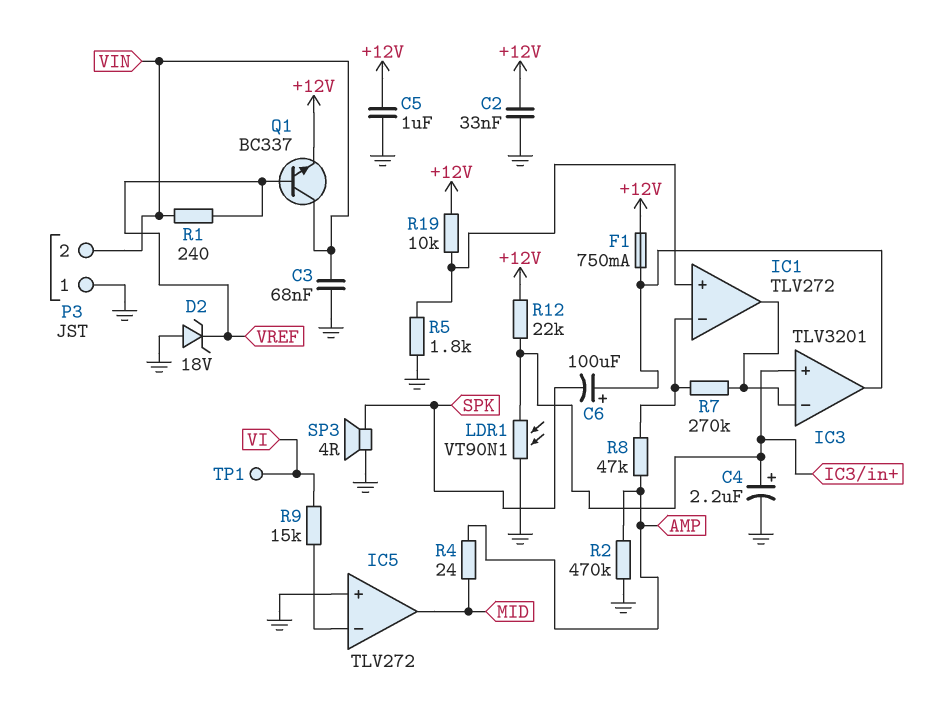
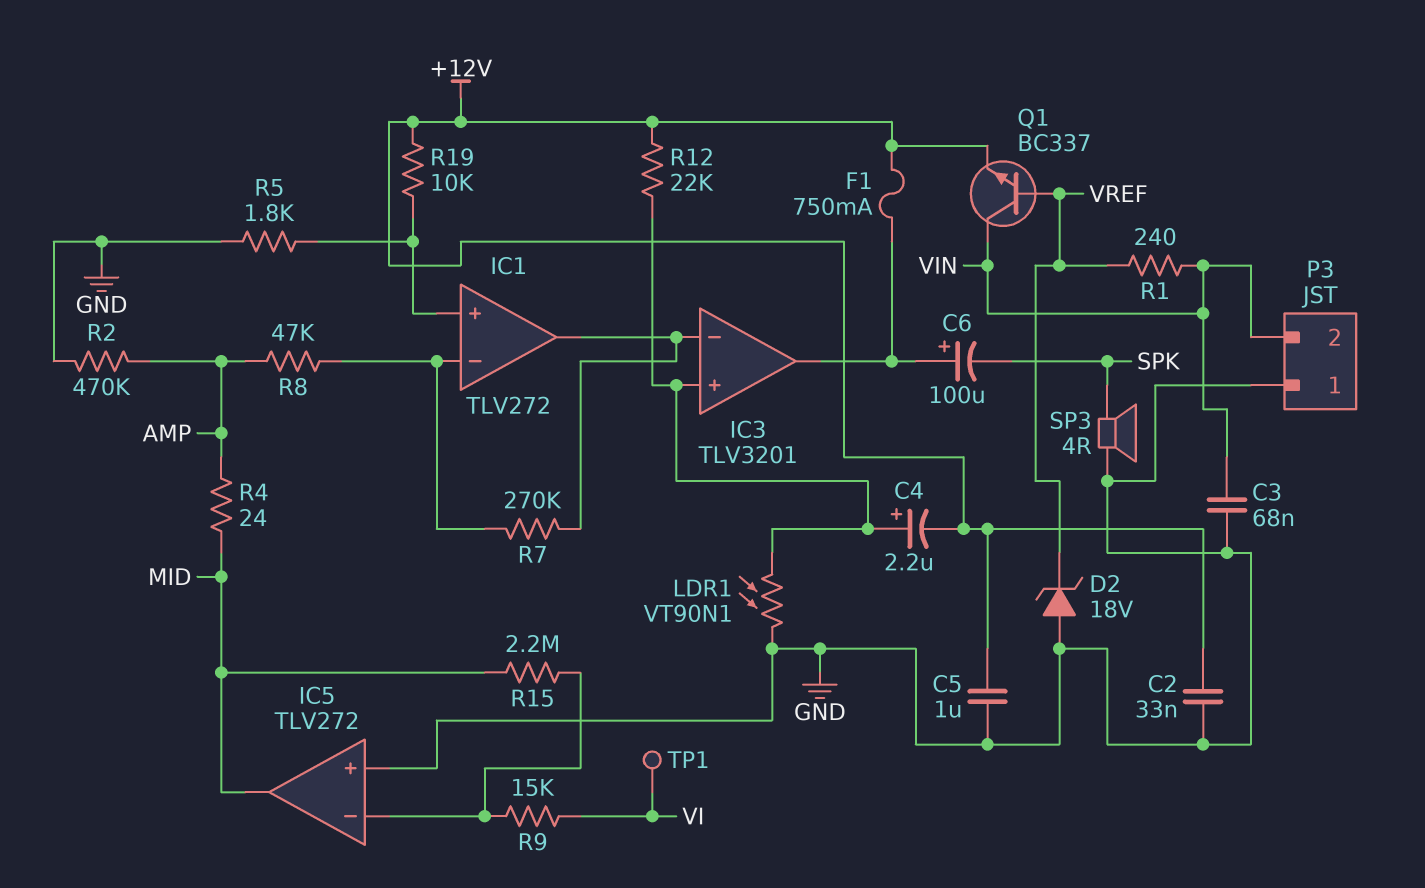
C4: 2.2uF (plus IC3/in+, minus GND) -> 2.2uF (plus IC3/in+, minus +12V)
R15: none -> 2.2M (IC5/in-, MID)

